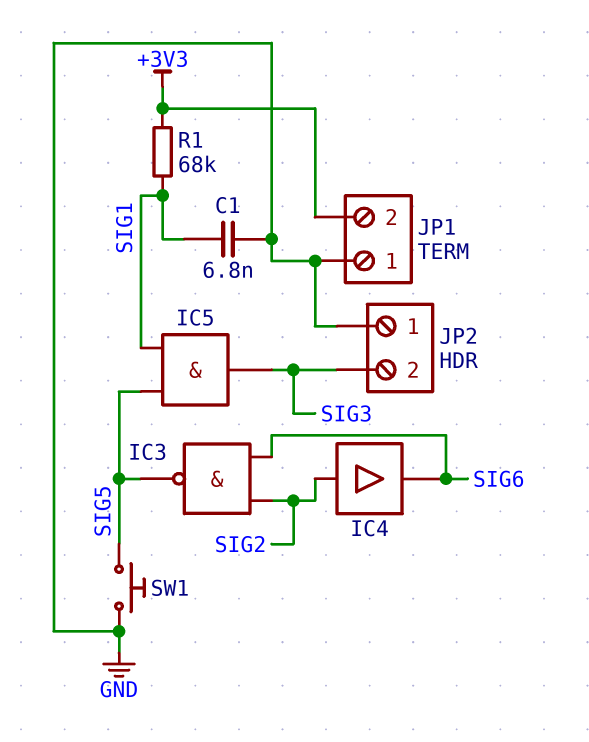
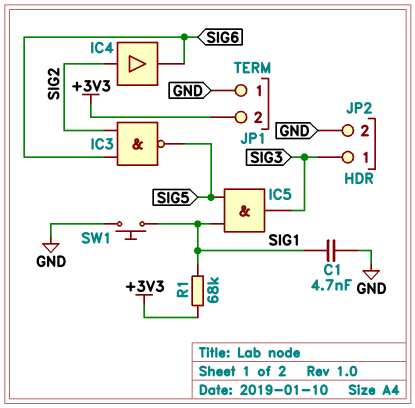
C1: 6.8nF (GND, SIG1) -> 4.7nF (GND, SIG1)
JP2 pin 1: GND -> SIG3
JP2 pin 2: SIG3 -> GND
SW1: button (GND, SIG5) -> button (GND, SIG1)

